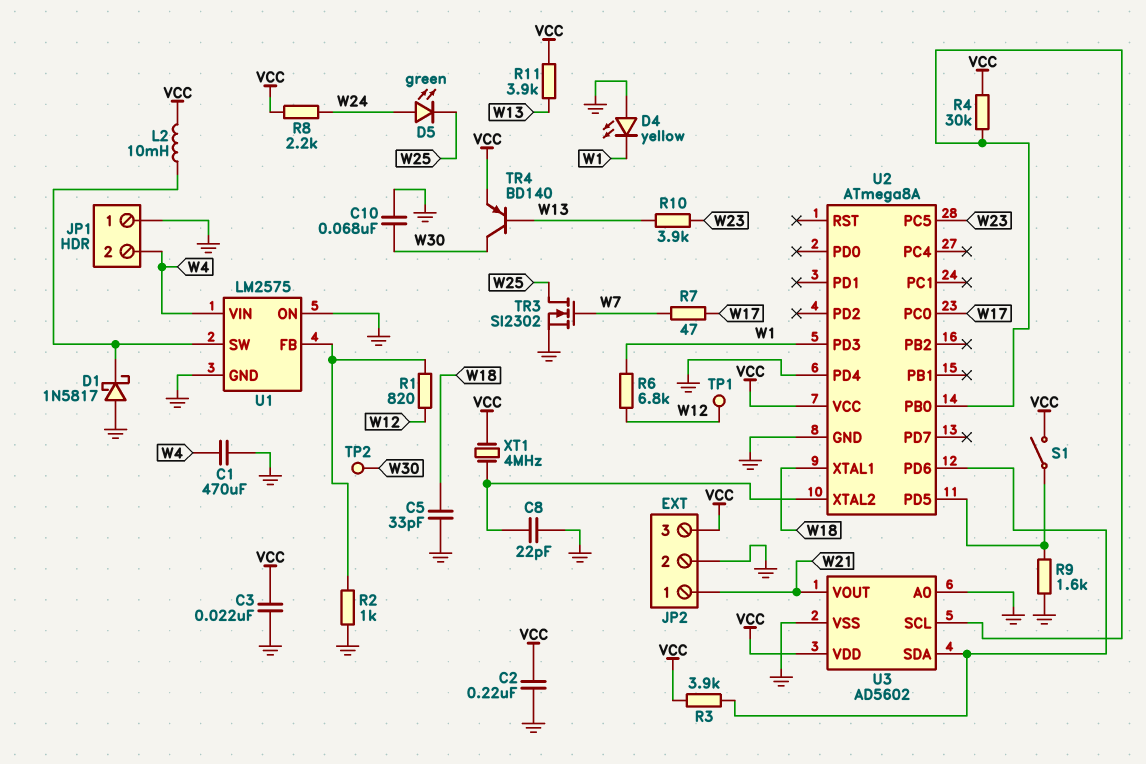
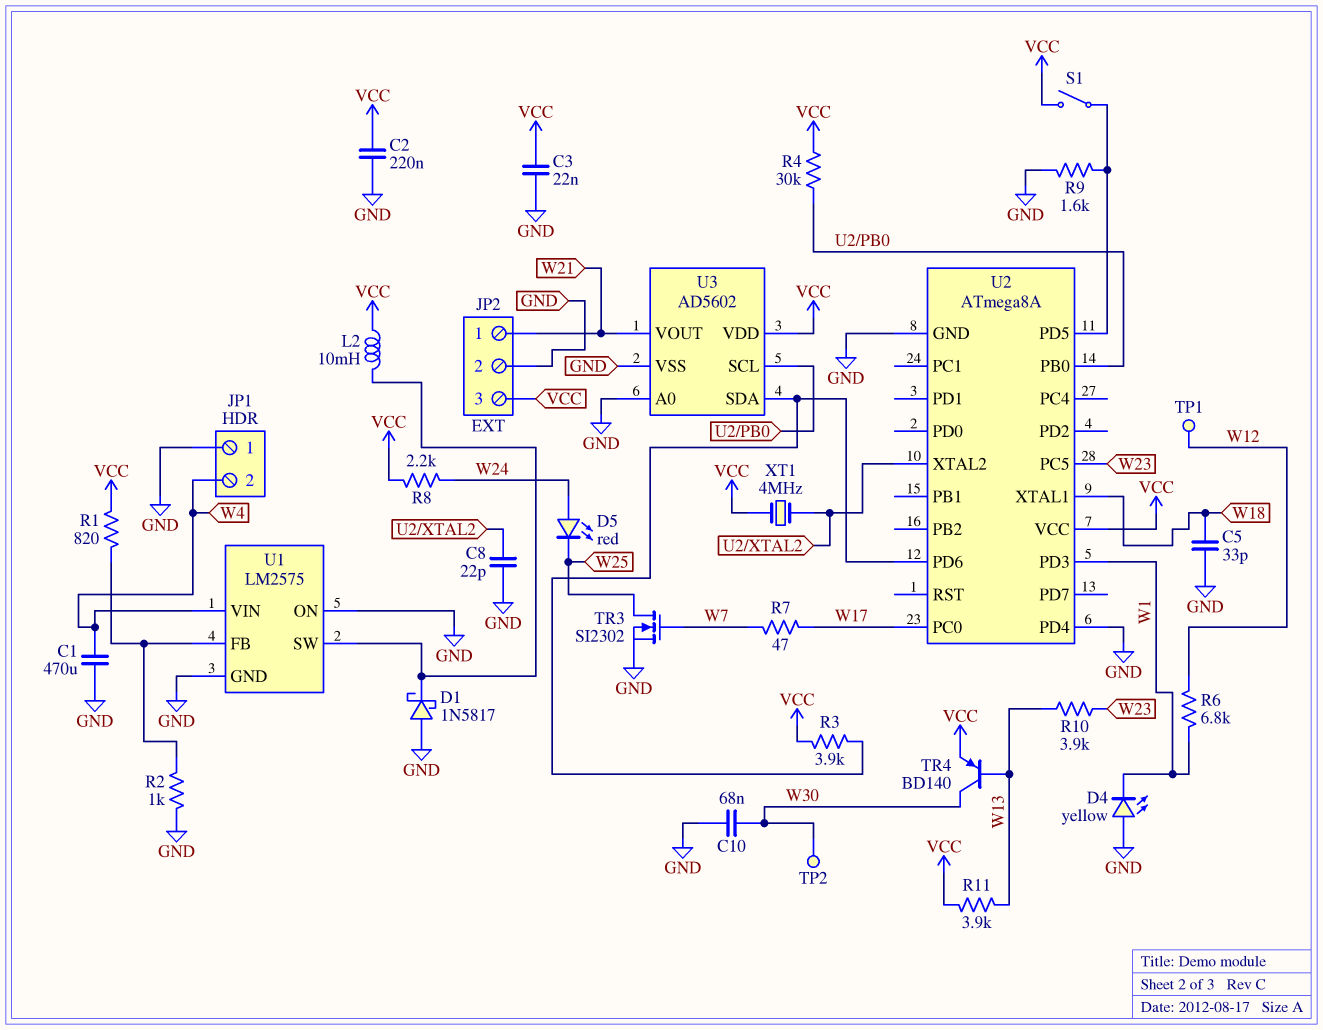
D5: LED green (A W24, K W25) -> LED red (A W24, K W25)
R1: 820 (U1/FB, W12) -> 820 (U1/FB, VCC)

